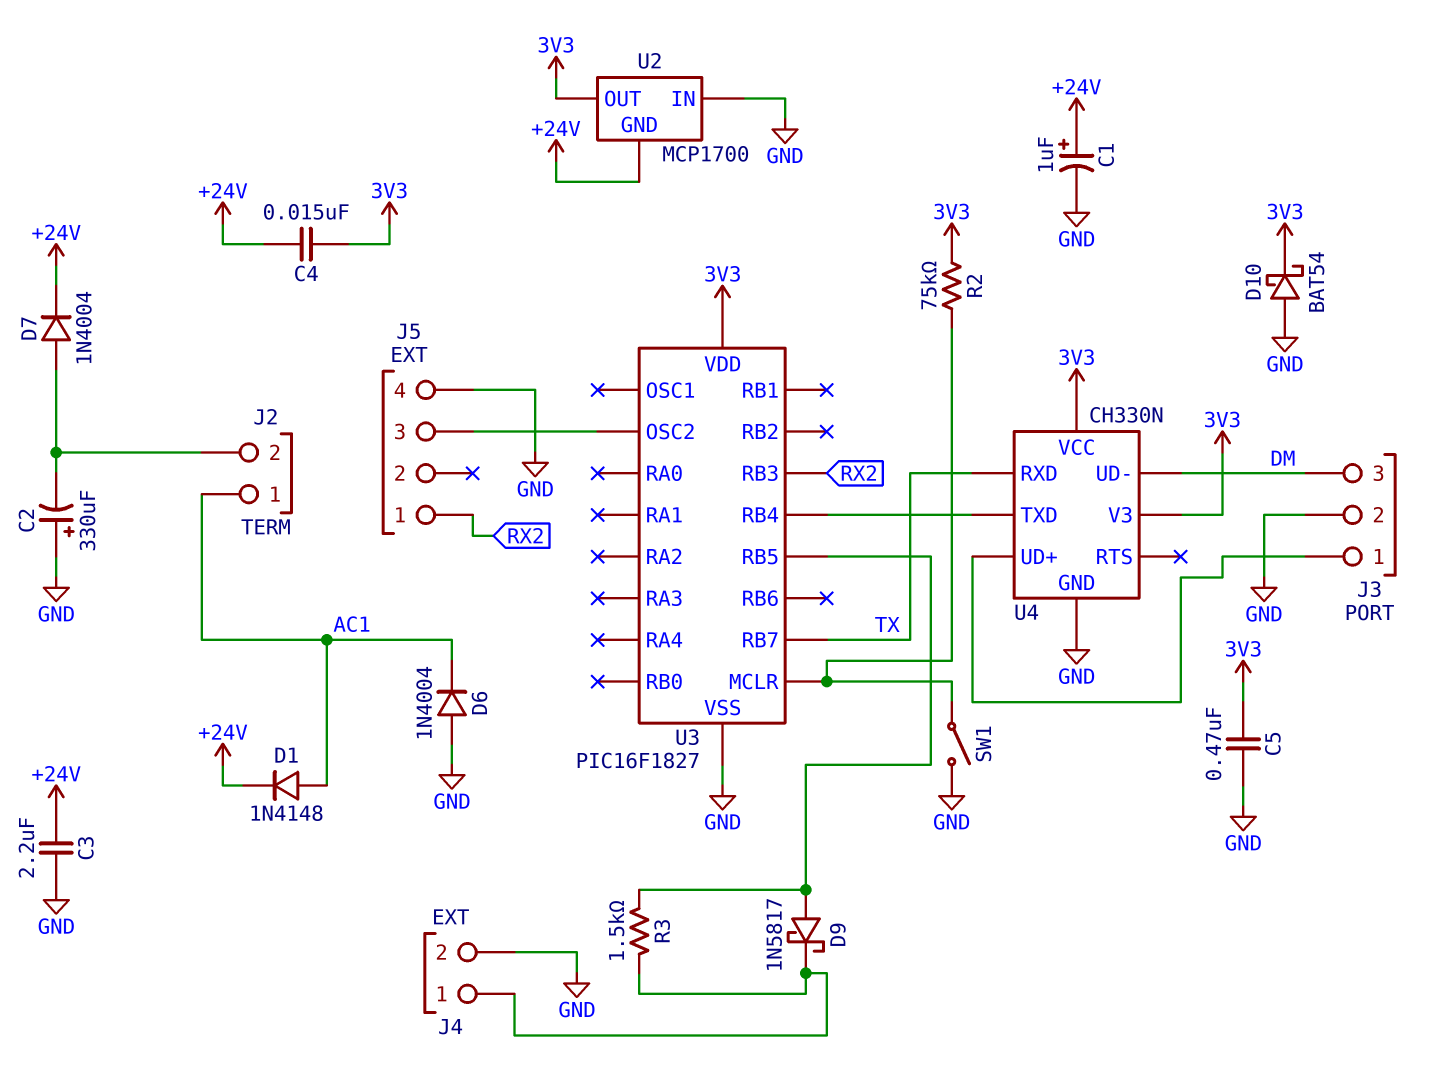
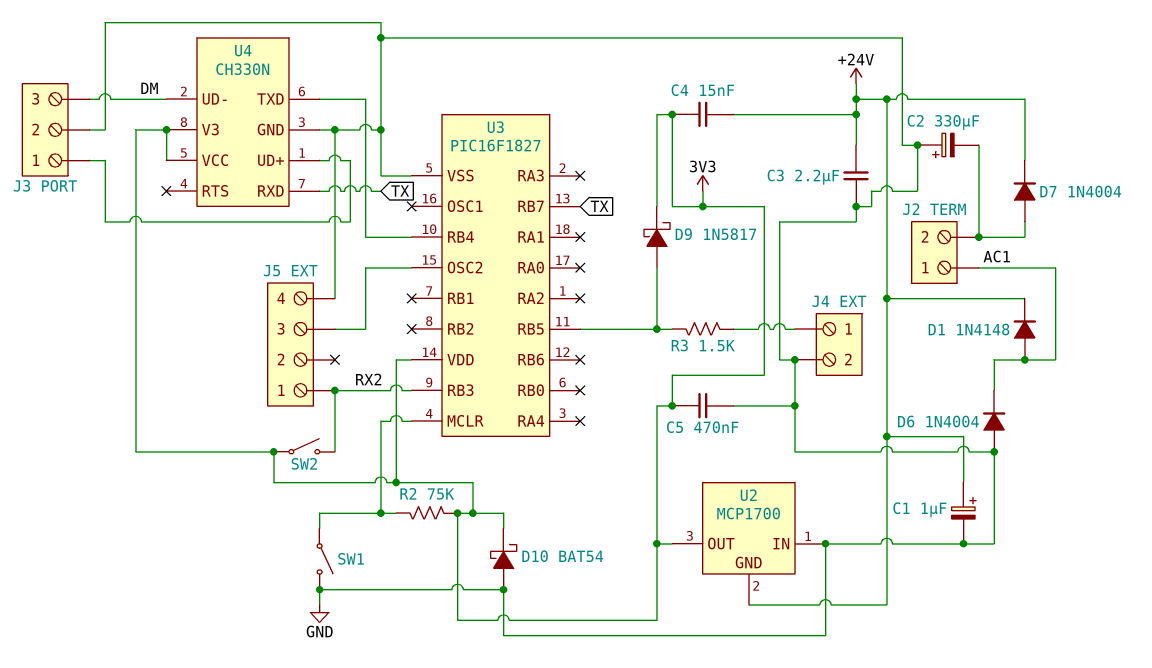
D9: schottky 1N5817 (A U3/RB5, K J4/1) -> schottky 1N5817 (A U3/RB5, K 3V3)
SW2: none -> switch (3V3, RX2)

